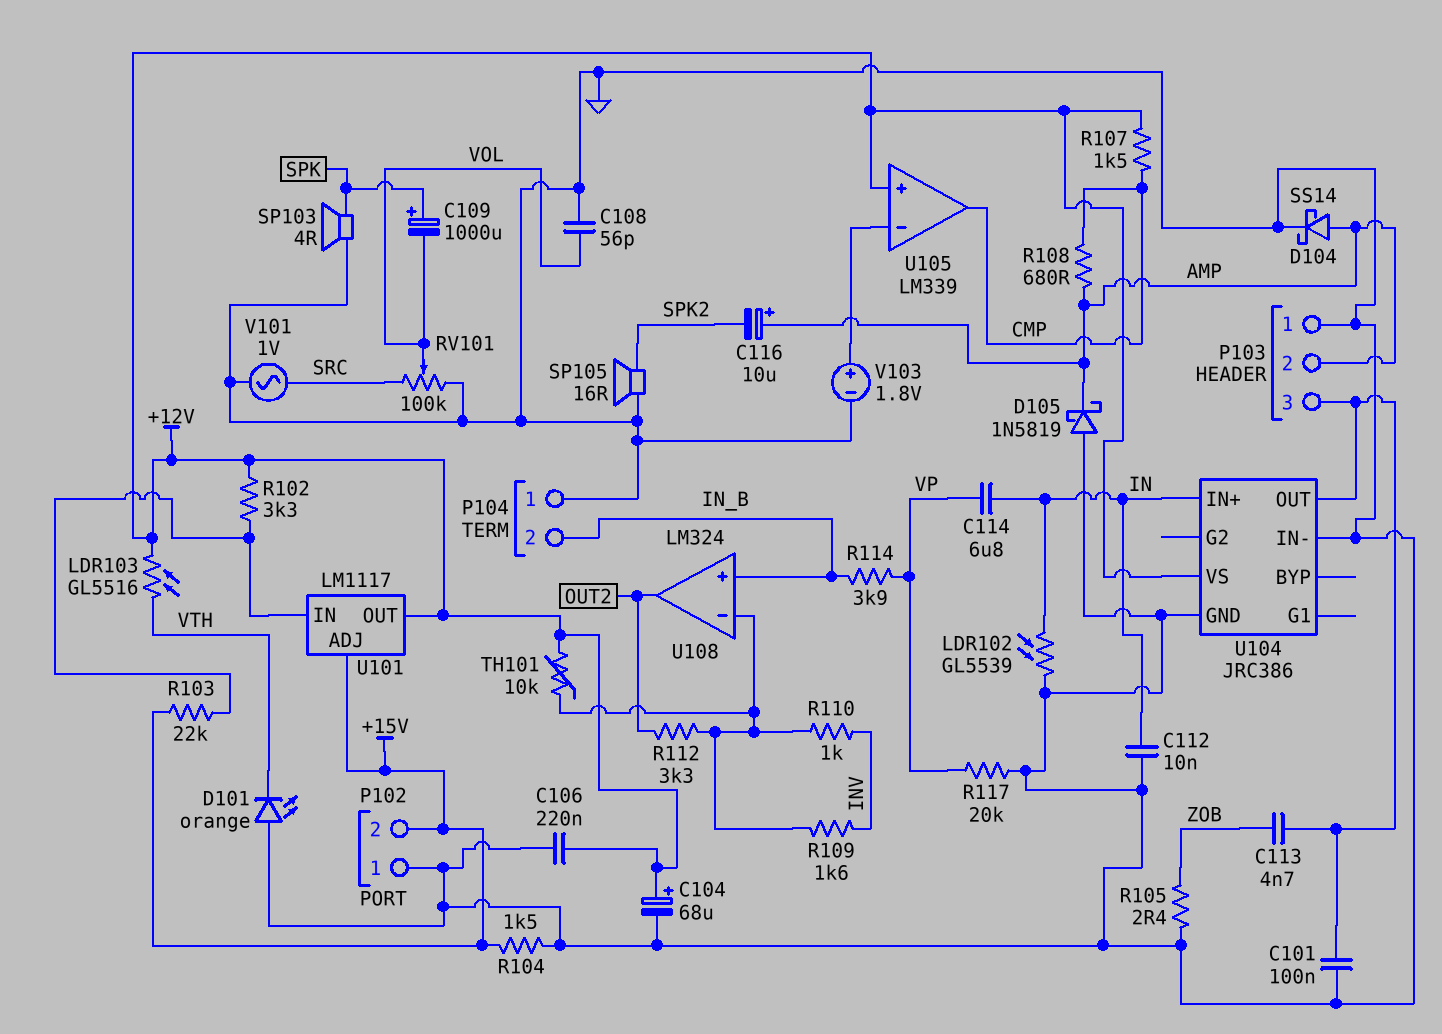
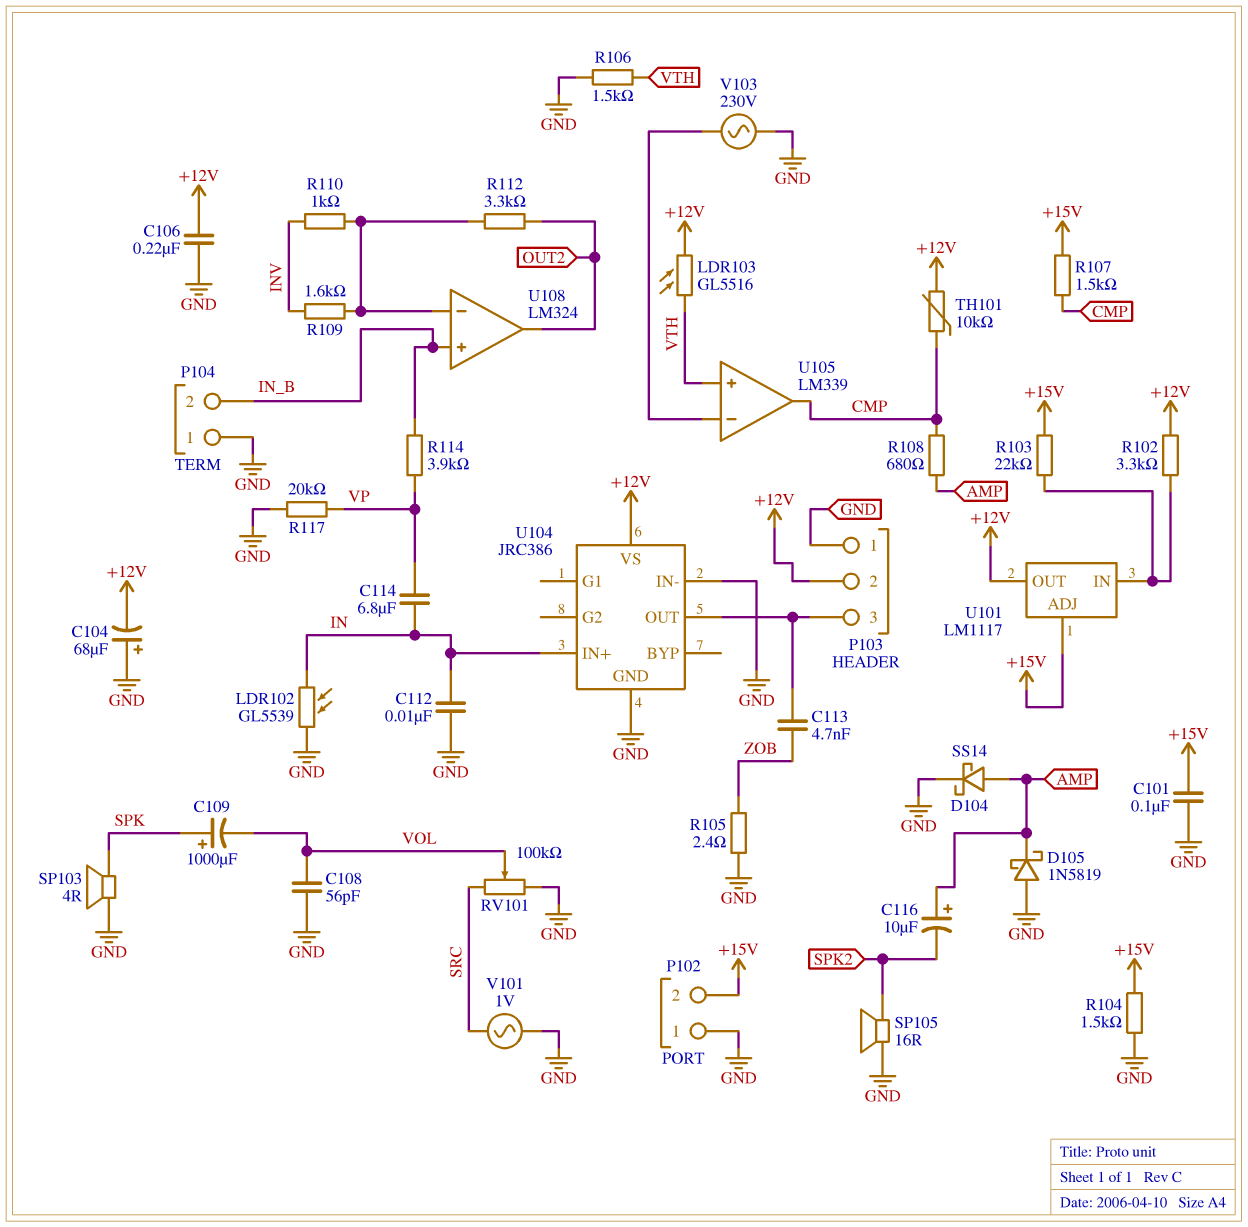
C101: 100nF (GND, P103/3) -> 100nF (+15V, GND)
C104: 68uF (plus +12V, minus GND) -> 68uF (plus GND, minus +12V)
D101: LED orange (A GND, K VTH) -> none
P103 pin 2: AMP -> +12V
R106: none -> 1.5k (GND, VTH)
R107: 1.5k (+12V, CMP) -> 1.5k (+15V, CMP)
TH101: 10k (+12V, U108/in-) -> 10k (+12V, CMP)
U105 pin in+: +12V -> VTH
V103: 1.8V (plus U105/in-, minus GND) -> AC 230V (GND, U105/in-)

